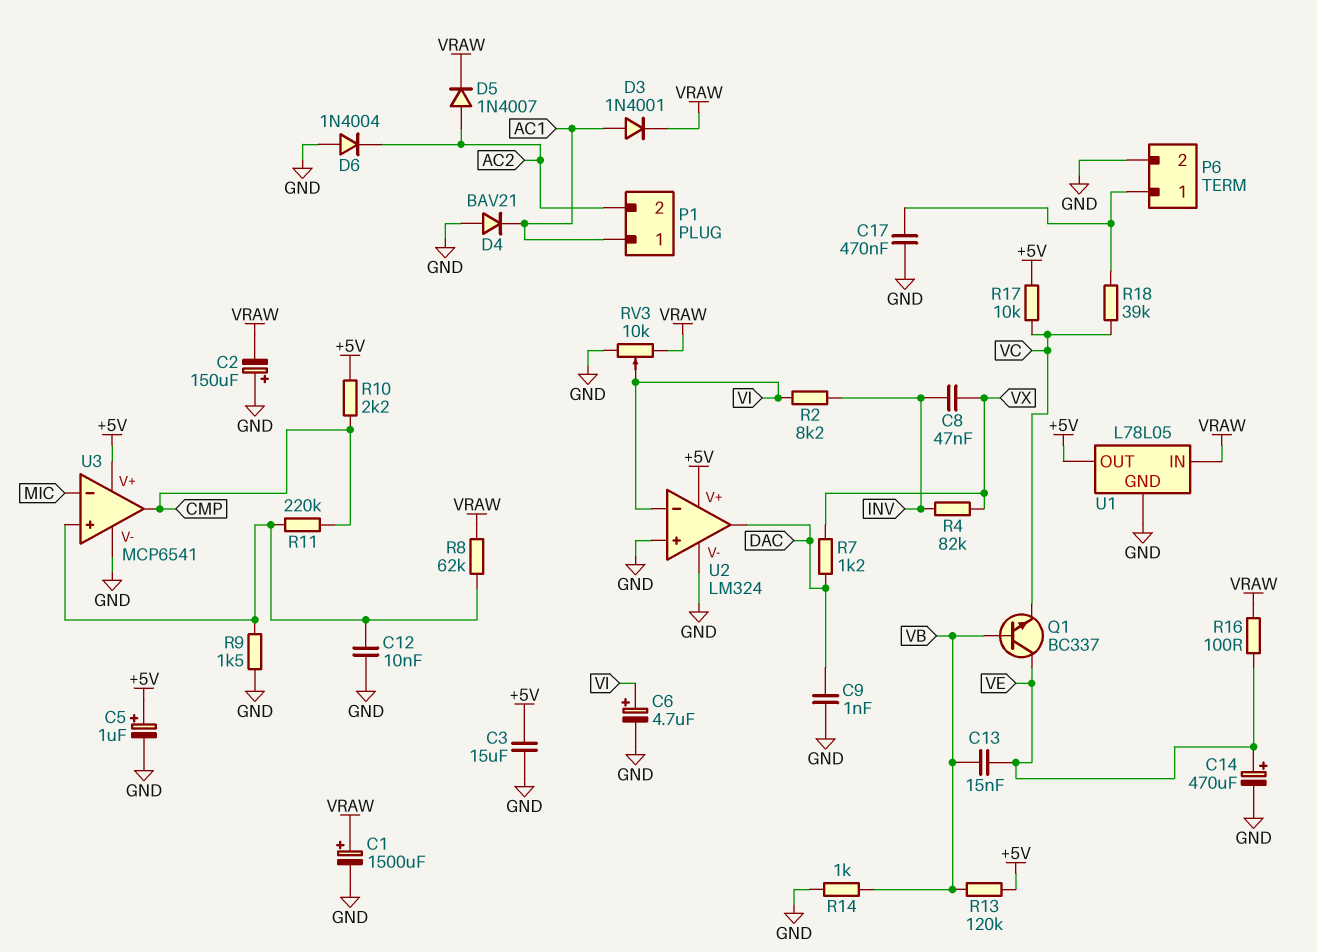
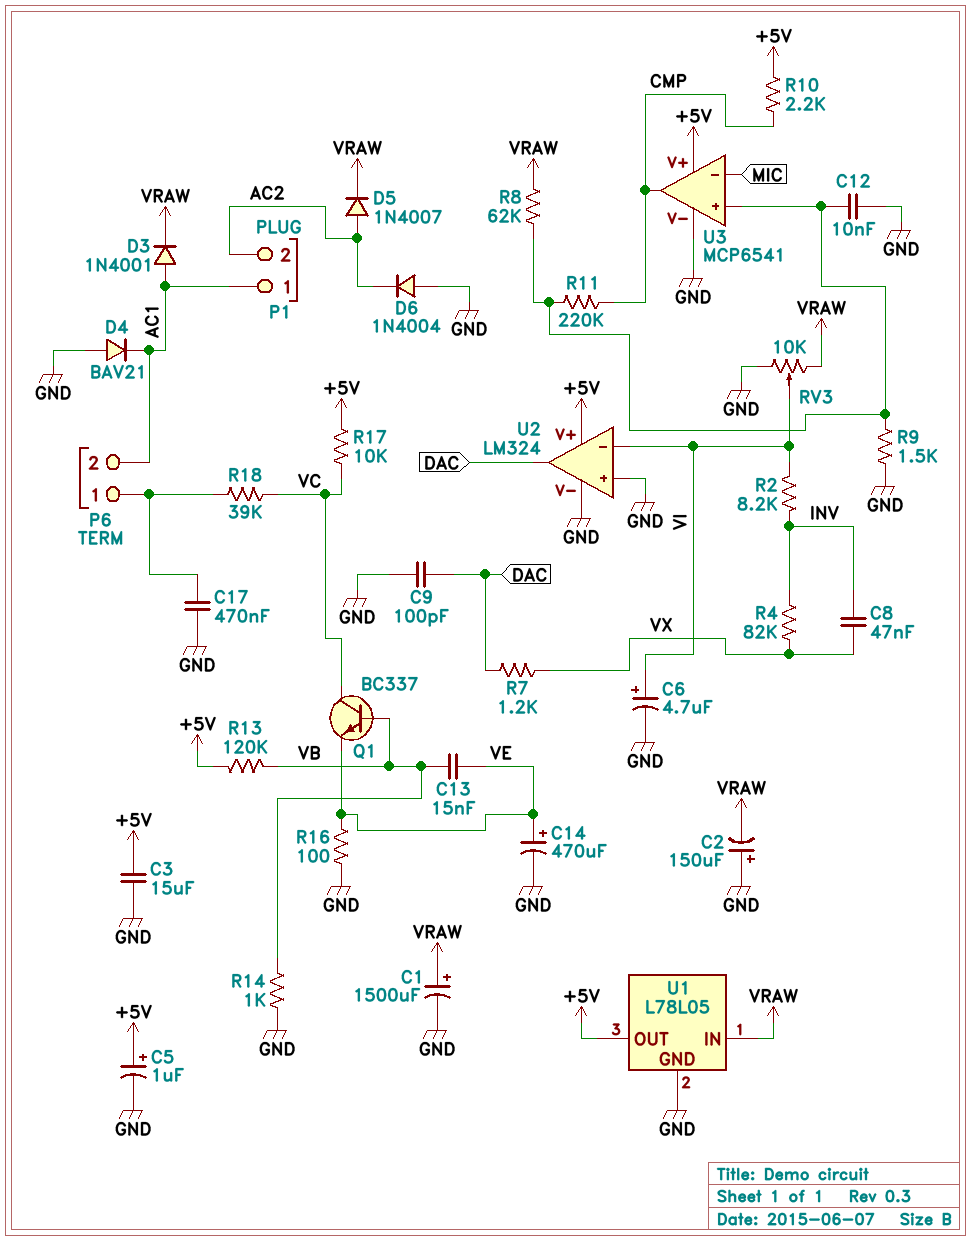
C9: 1nF (DAC, GND) -> 100pF (DAC, GND)
P6 pin 2: GND -> AC1
Q1: NPN BC337 (B VB, C VE, E VC) -> NPN BC337 (B VB, C VC, E VE)
R16: 100 (VE, VRAW) -> 100 (GND, VE)

